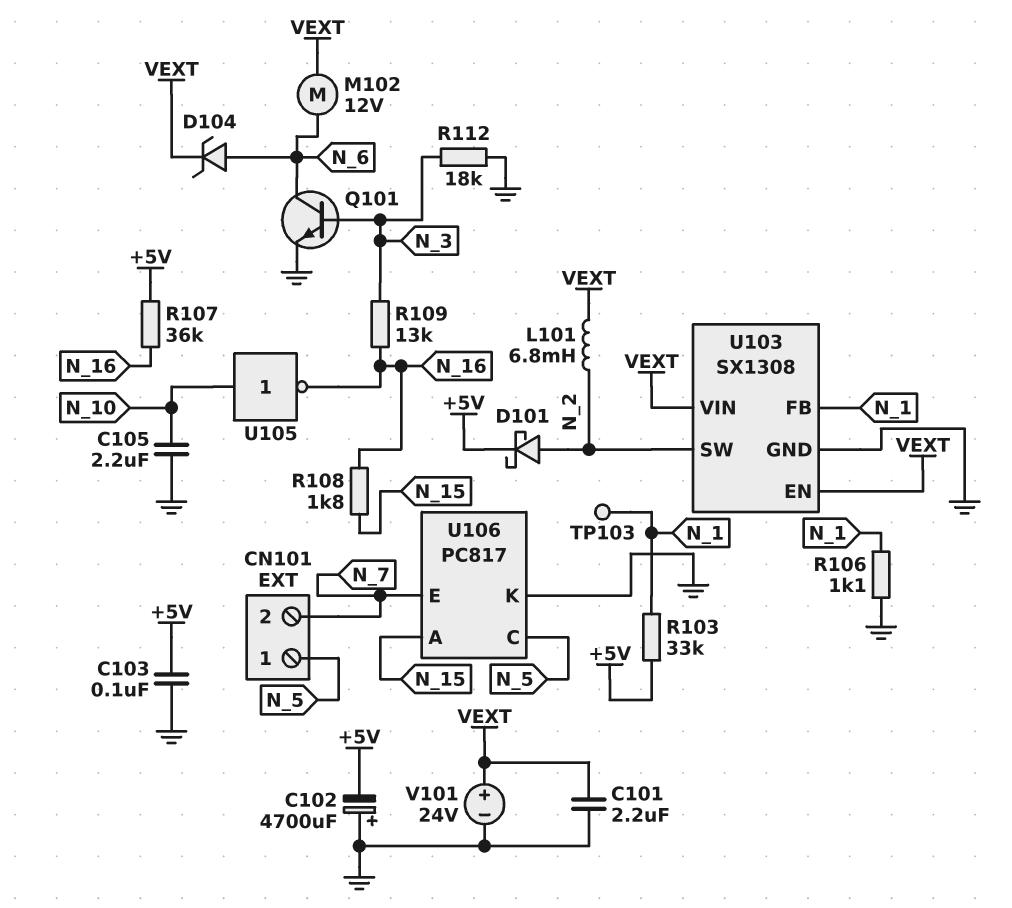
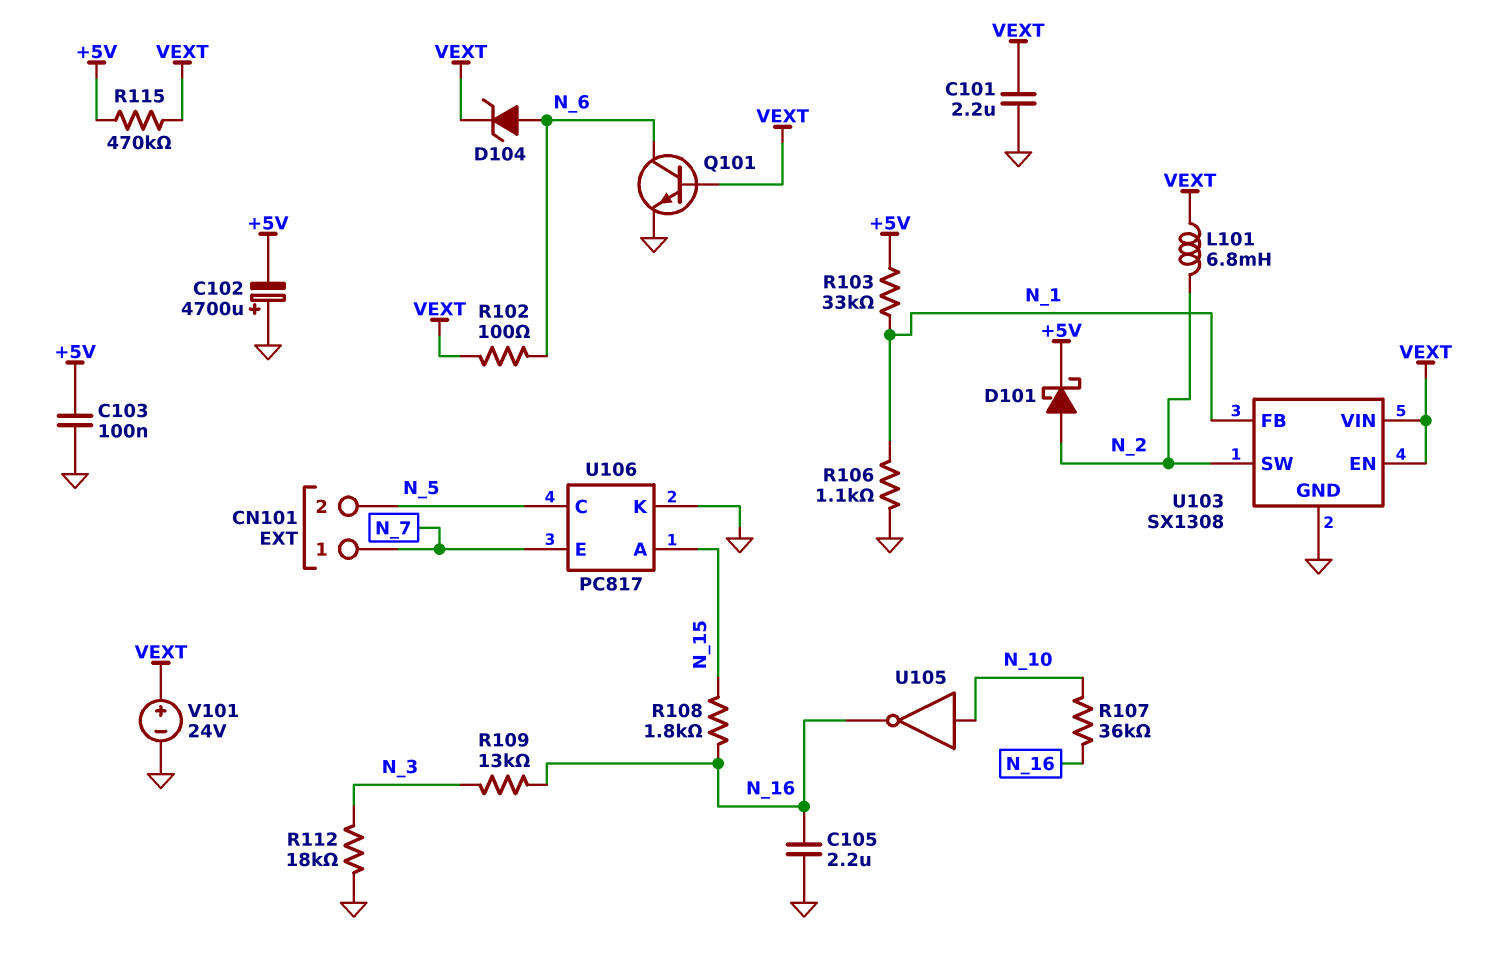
C105: 2.2uF (GND, N_10) -> 2.2uF (GND, N_16)
CN101 pin 1: N_5 -> N_7
CN101 pin 2: N_7 -> N_5
M102: motor 12V (N_6, VEXT) -> none
Q101: NPN (B N_3, C N_6, E GND) -> NPN (B VEXT, C N_6, E GND)
R102: none -> 100 (N_6, VEXT)
R107: 36k (+5V, N_16) -> 36k (N_10, N_16)
R115: none -> 470k (+5V, VEXT)
TP103: test point (N_1) -> none

